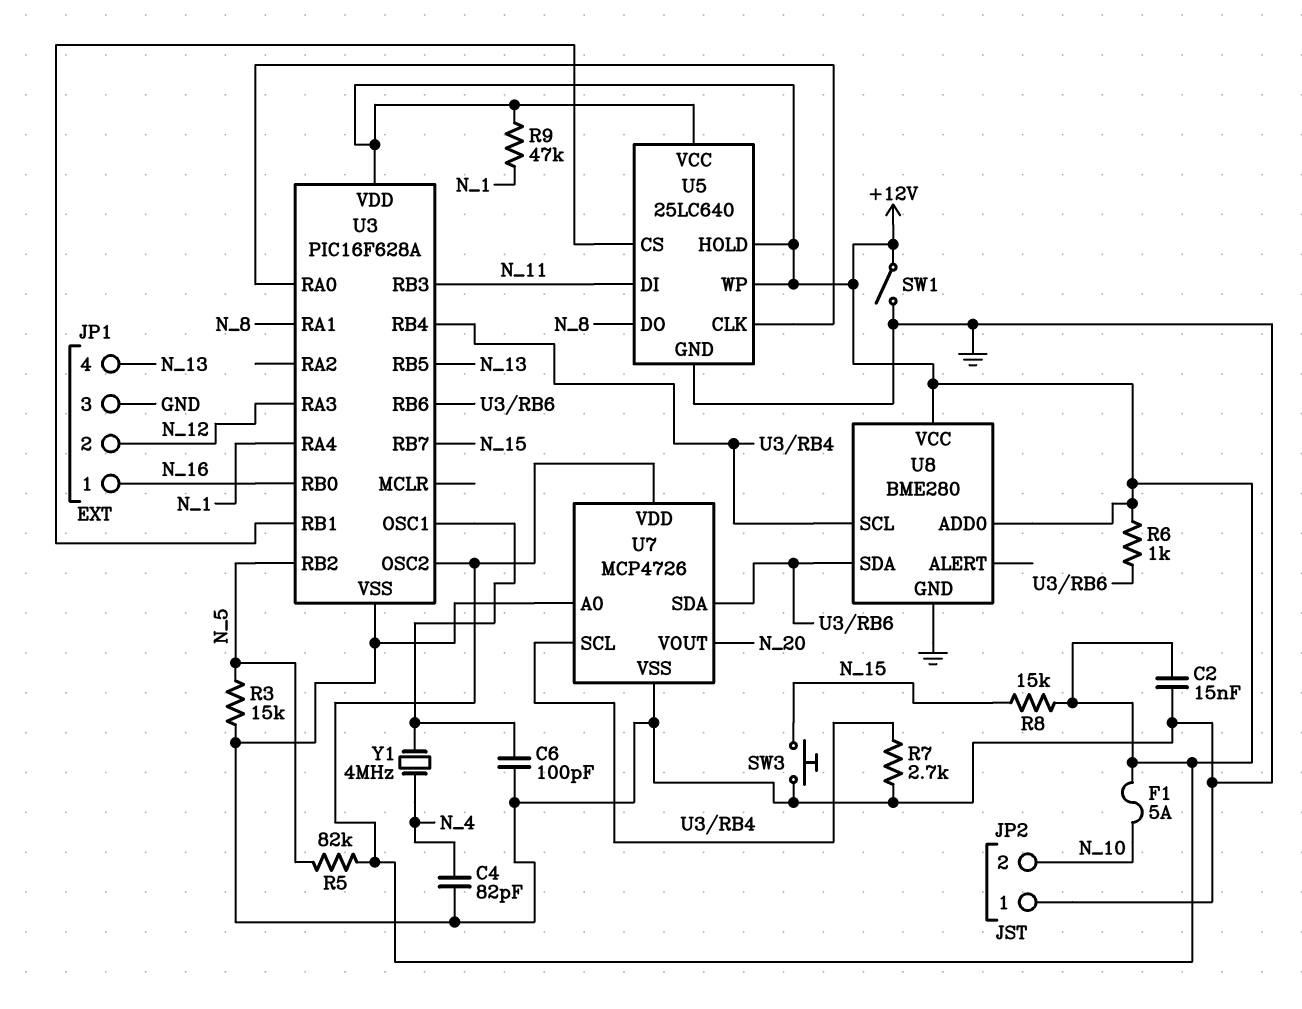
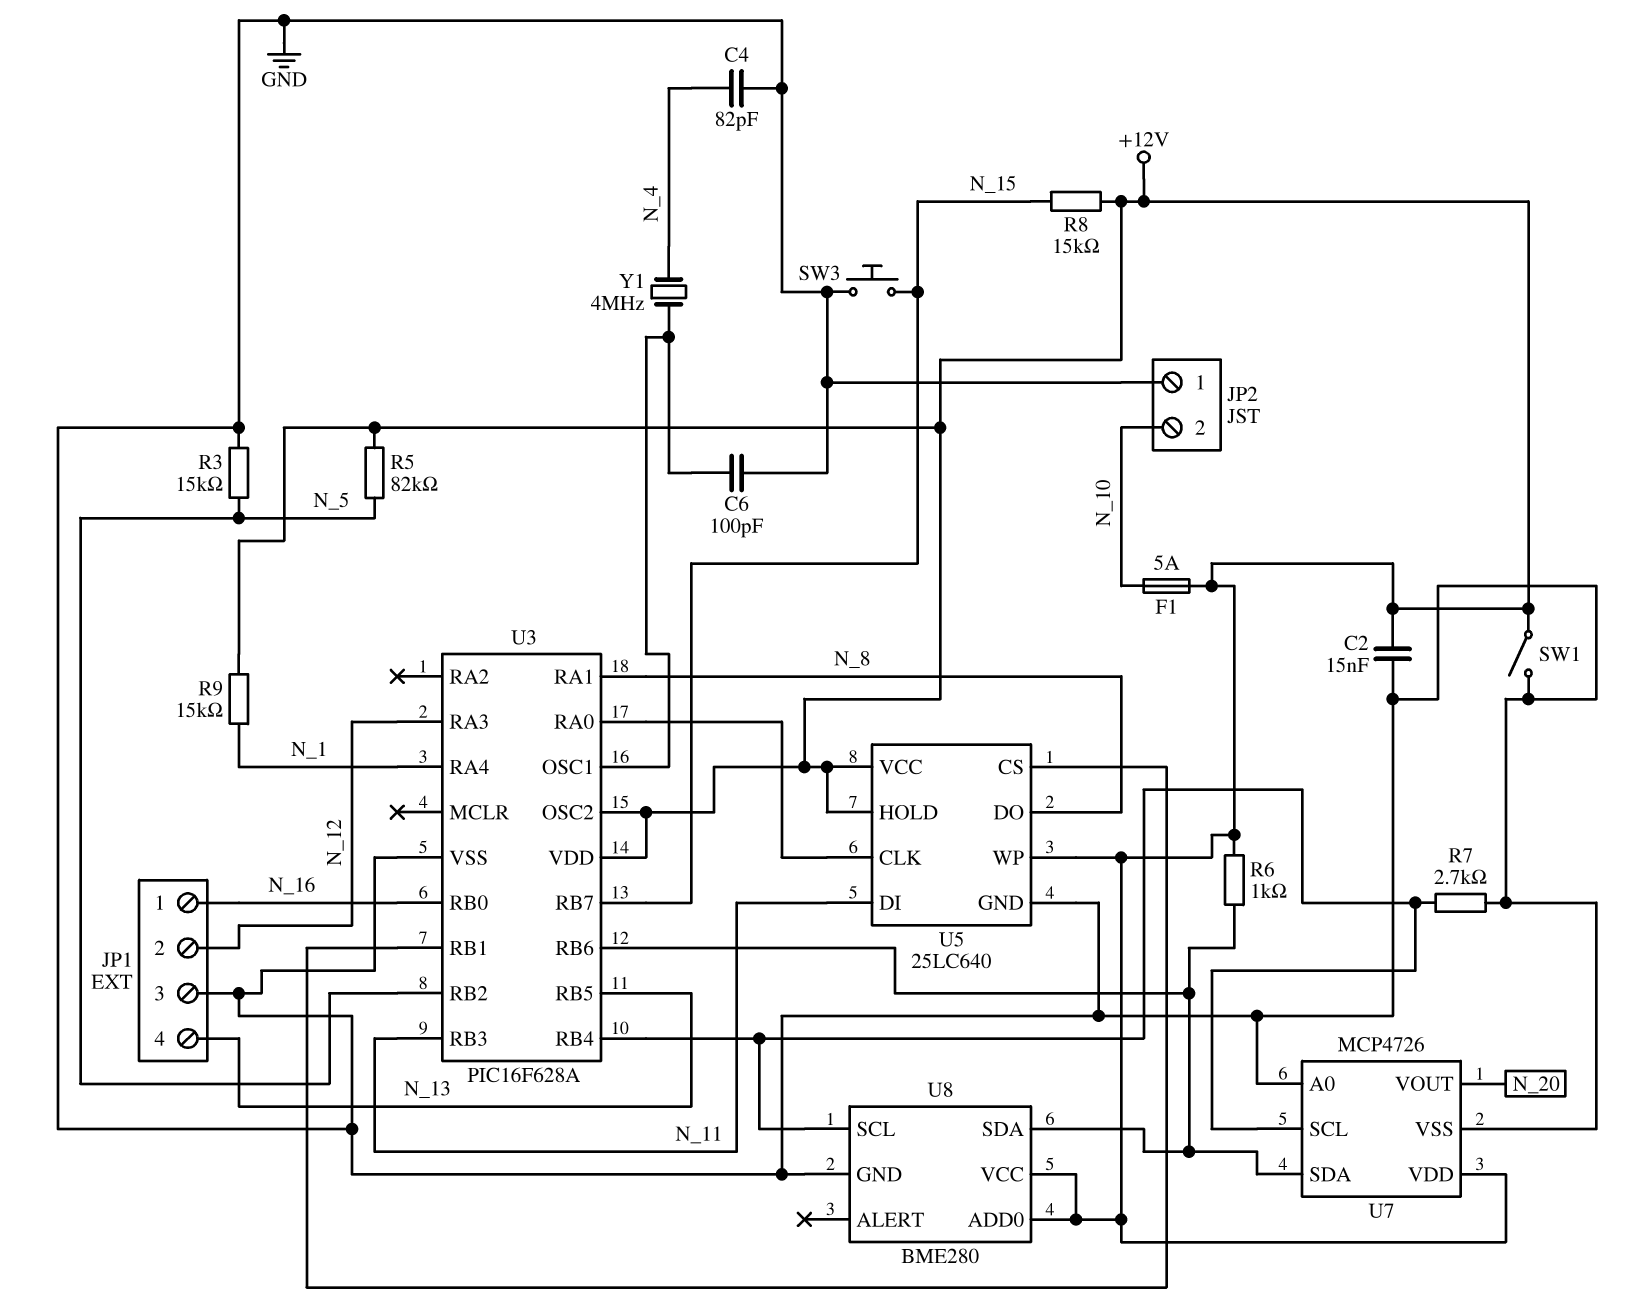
R9: 47k (+12V, N_1) -> 15k (+12V, N_1)

